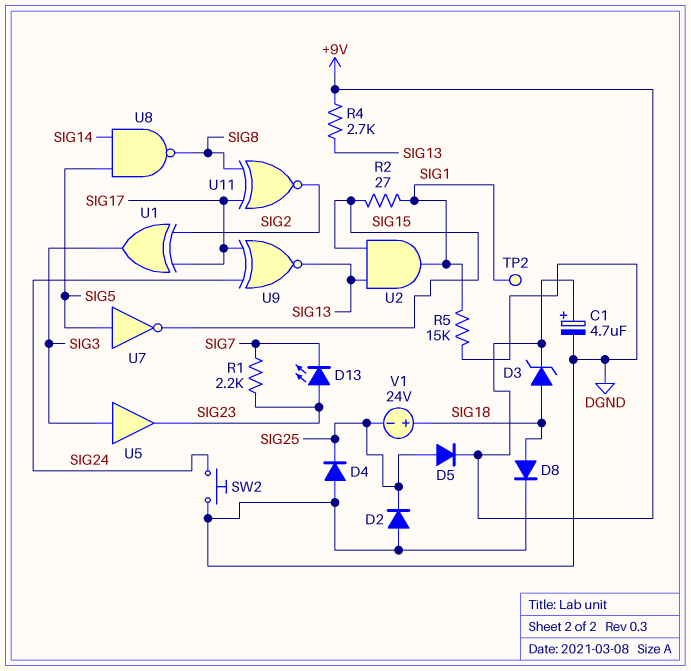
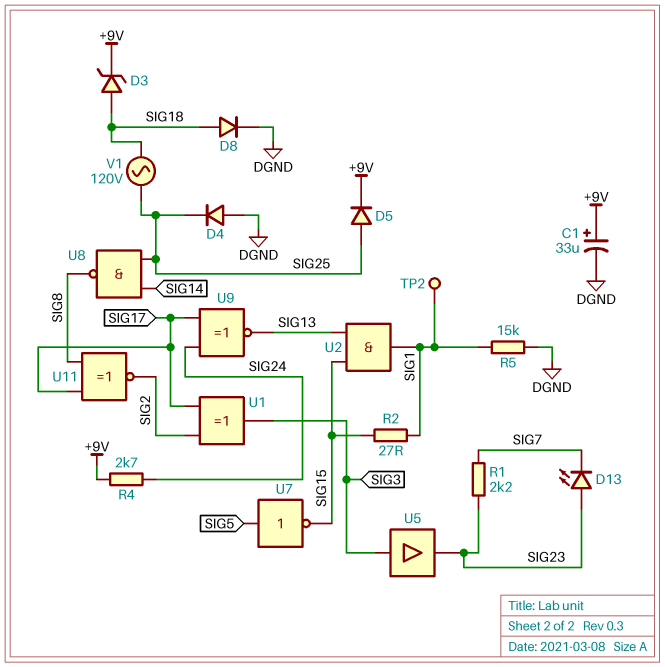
C1: 4.7uF (plus +9V, minus DGND) -> 33uF (plus +9V, minus DGND)
D2: diode (A DGND, K SIG25) -> none
R4: 2.7k (+9V, SIG13) -> 2.7k (+9V, SIG24)
SW2: button (DGND, SIG24) -> none
U8: NAND (in SIG5, in SIG14, out SIG8) -> NAND (in SIG14, in SIG25, out SIG8)
V1: 24V (plus SIG18, minus SIG25) -> AC 120V (SIG18, SIG25)

